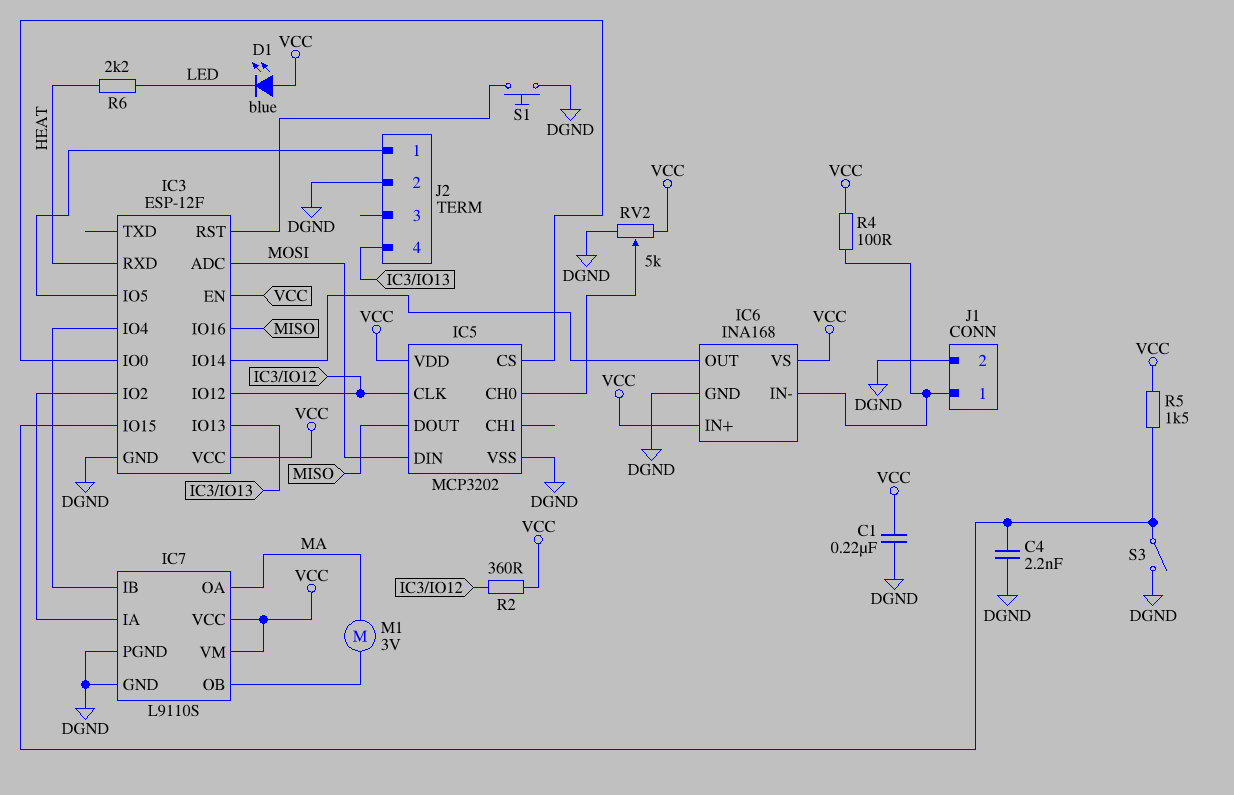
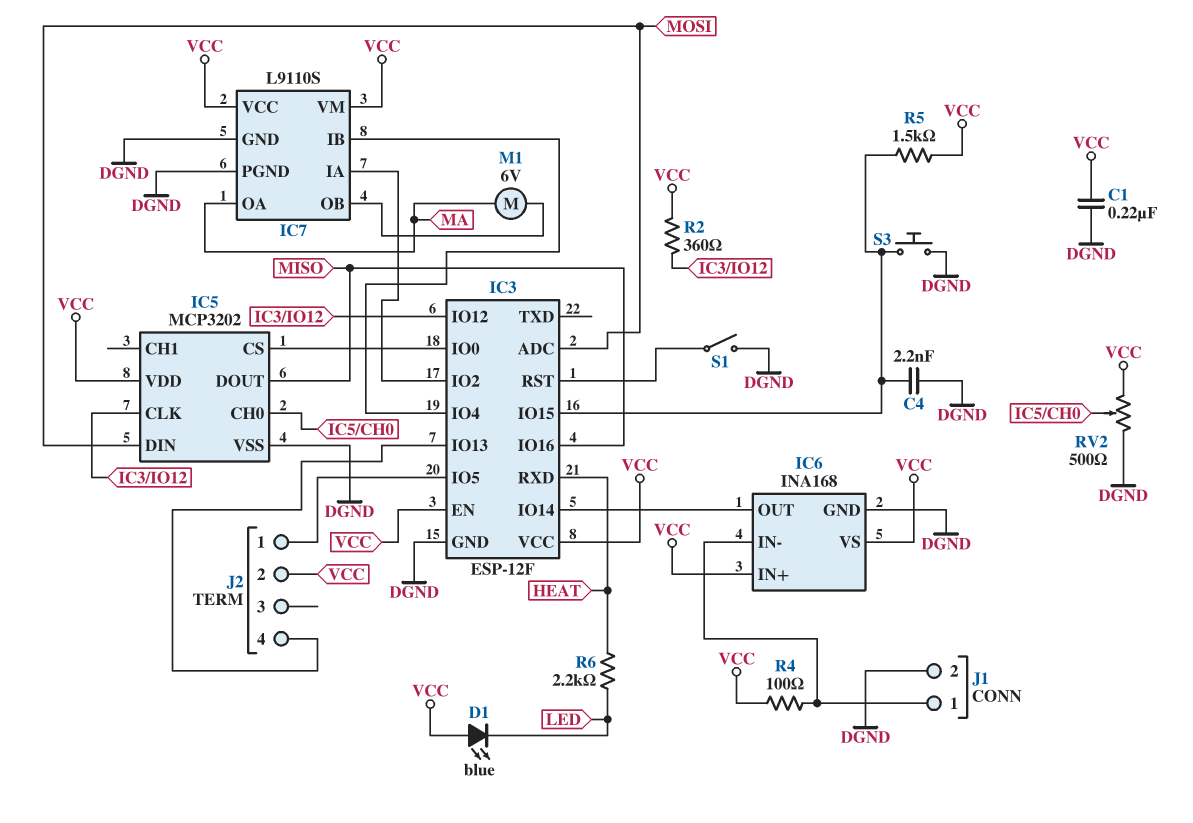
J2 pin 2: DGND -> VCC
M1: motor 3V (IC7/OB, MA) -> motor 6V (IC7/OB, MA)
RV2: 5k (DGND, VCC, wiper IC5/CH0) -> 500 (DGND, VCC, wiper IC5/CH0)
S1: button (DGND, IC3/RST) -> switch (DGND, IC3/RST)
S3: switch (DGND, IC3/IO15) -> button (DGND, IC3/IO15)

